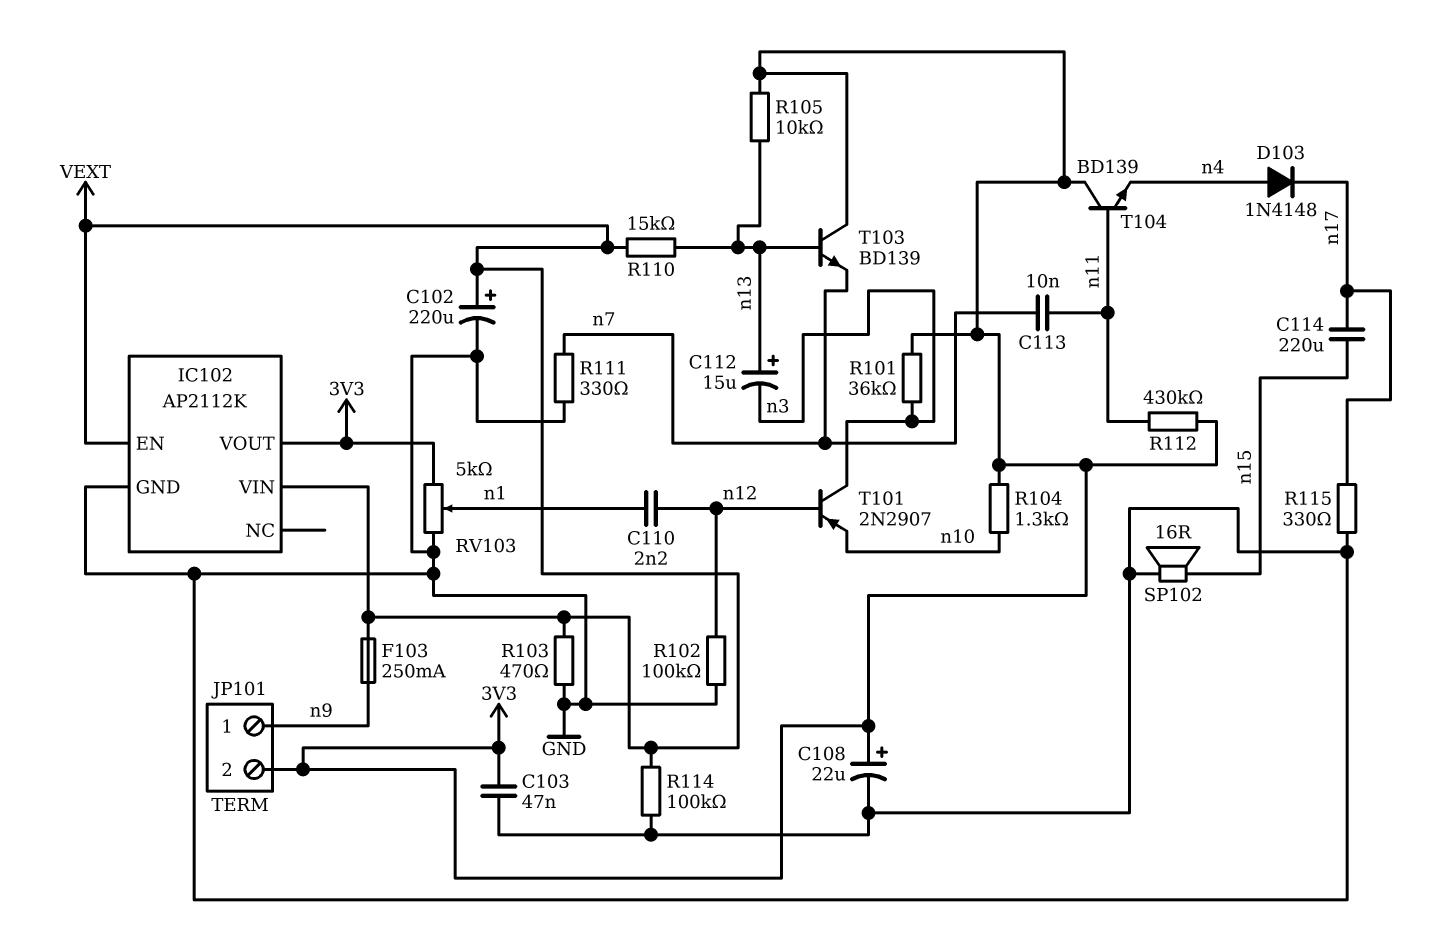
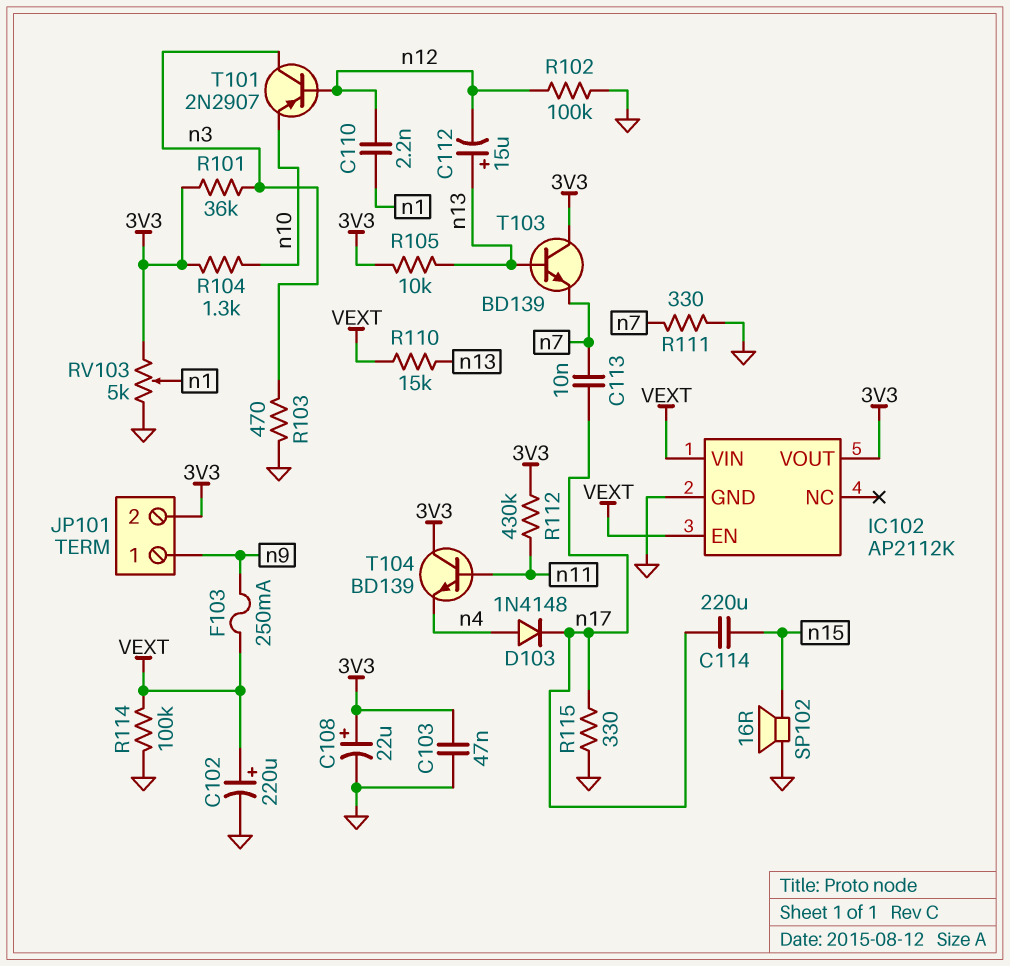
C112: 15uF (plus n13, minus n3) -> 15uF (plus n13, minus n12)
C113: 10nF (n7, n11) -> 10nF (n7, n17)
R103: 470 (GND, VEXT) -> 470 (GND, n3)

